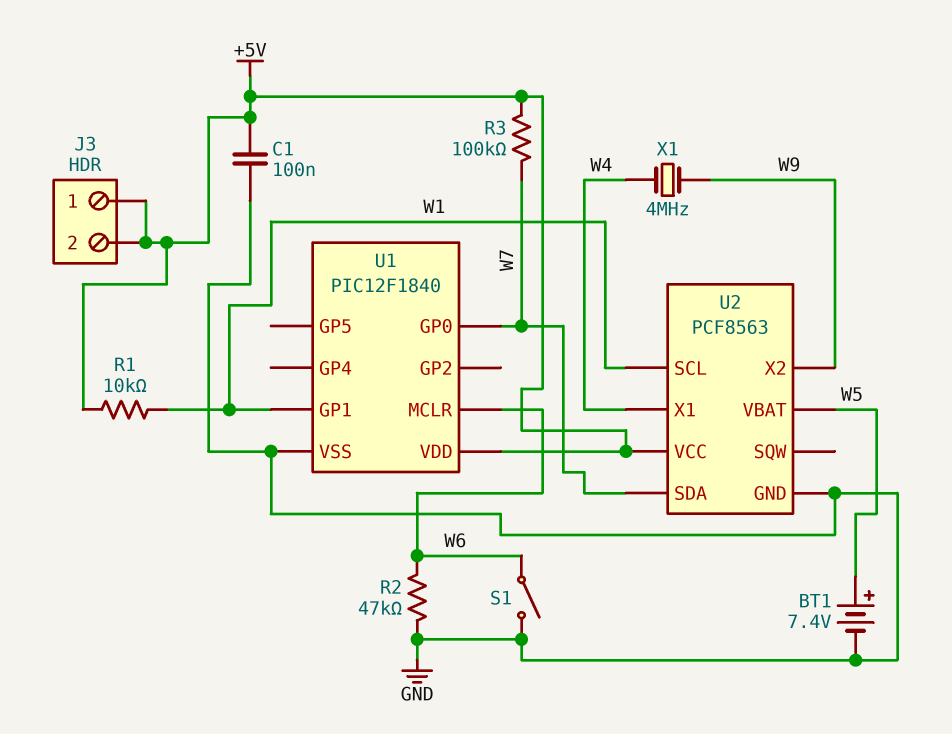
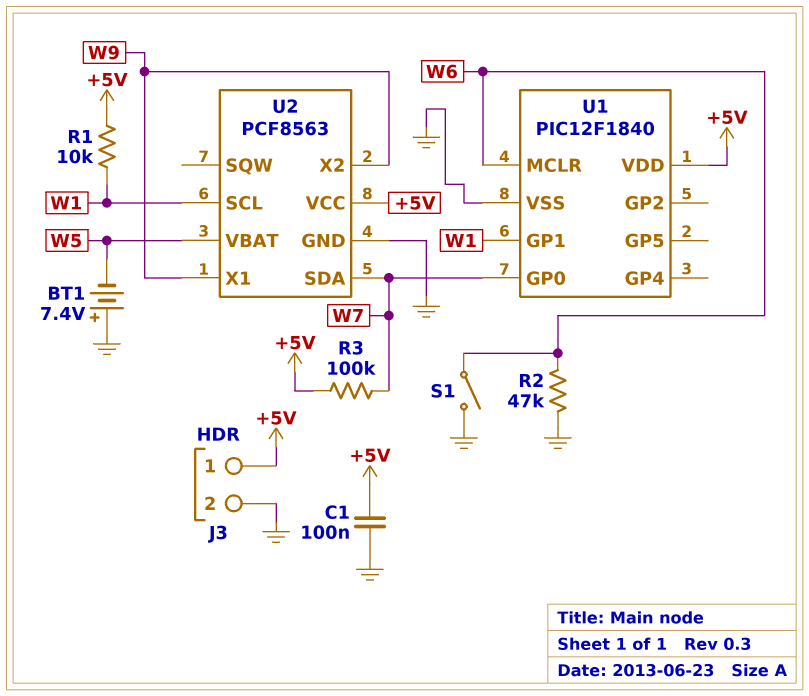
BT1: 7.4V (plus W5, minus GND) -> 7.4V (plus GND, minus W5)
J3 pin 2: +5V -> GND
U2 pin X1: W4 -> W9
X1: 4MHz (W4, W9) -> none

